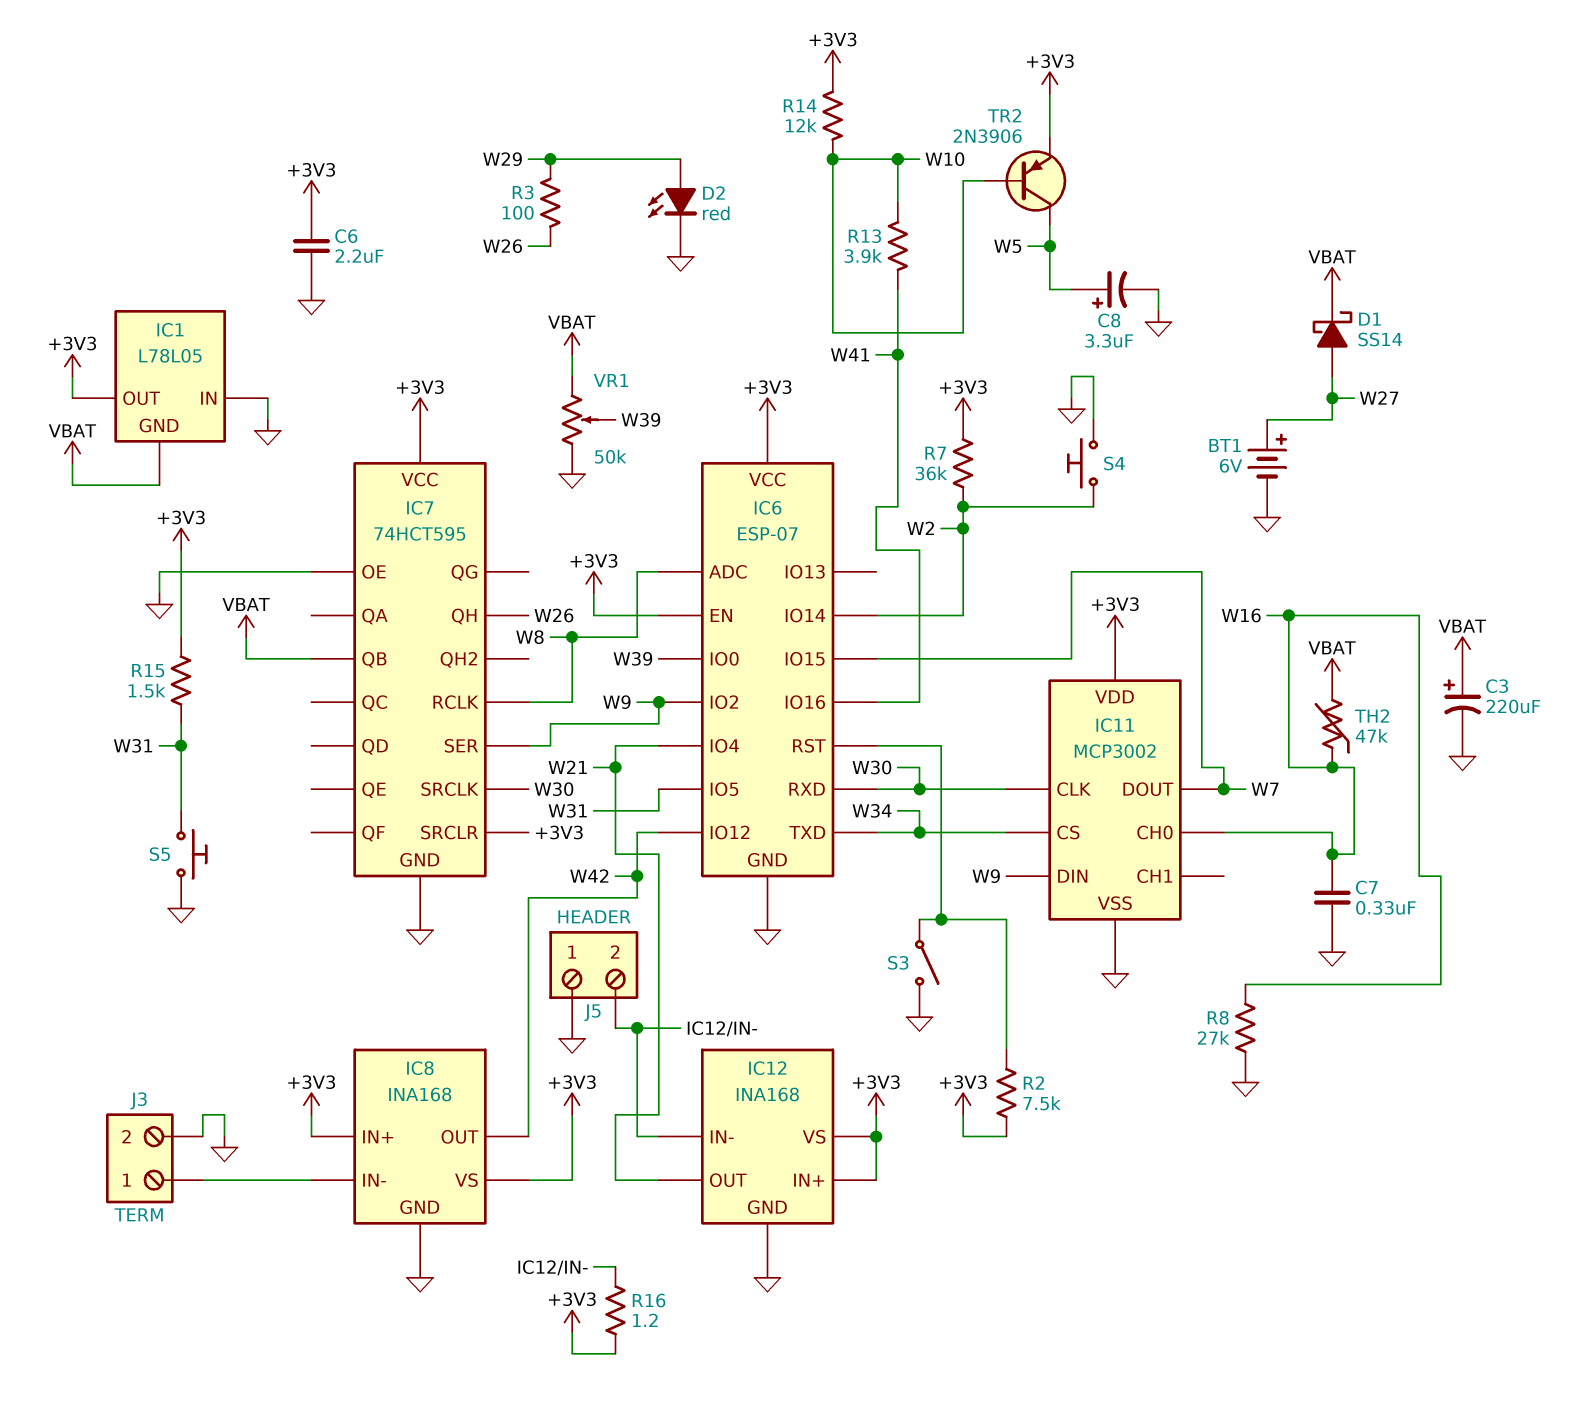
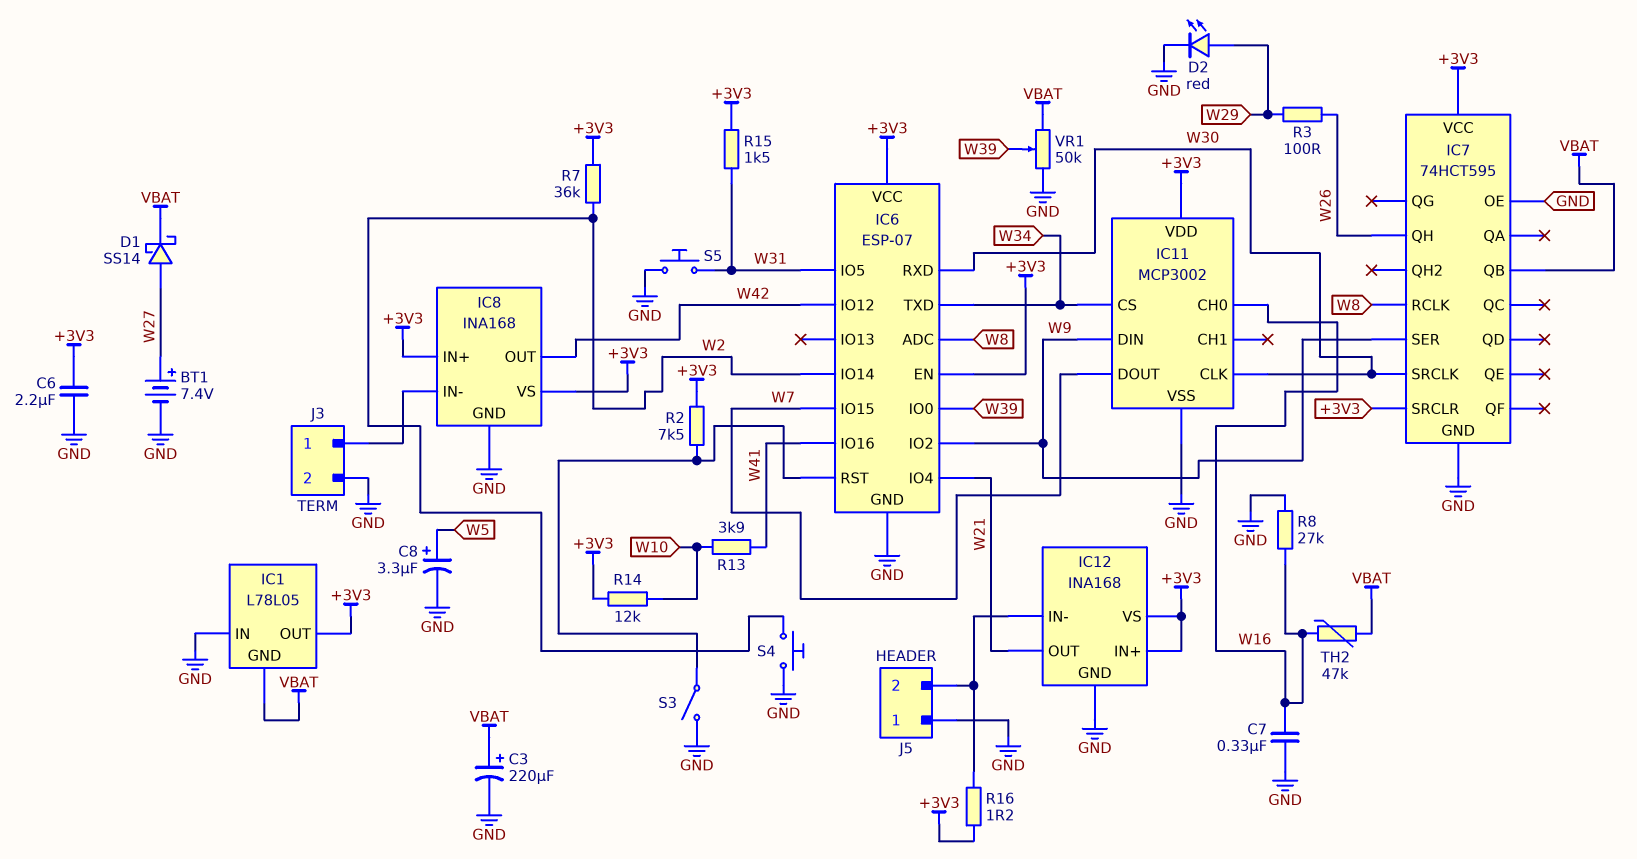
BT1: 6V (plus W27, minus GND) -> 7.4V (plus W27, minus GND)
TR2: PNP 2N3906 (B W10, C W5, E +3V3) -> none

